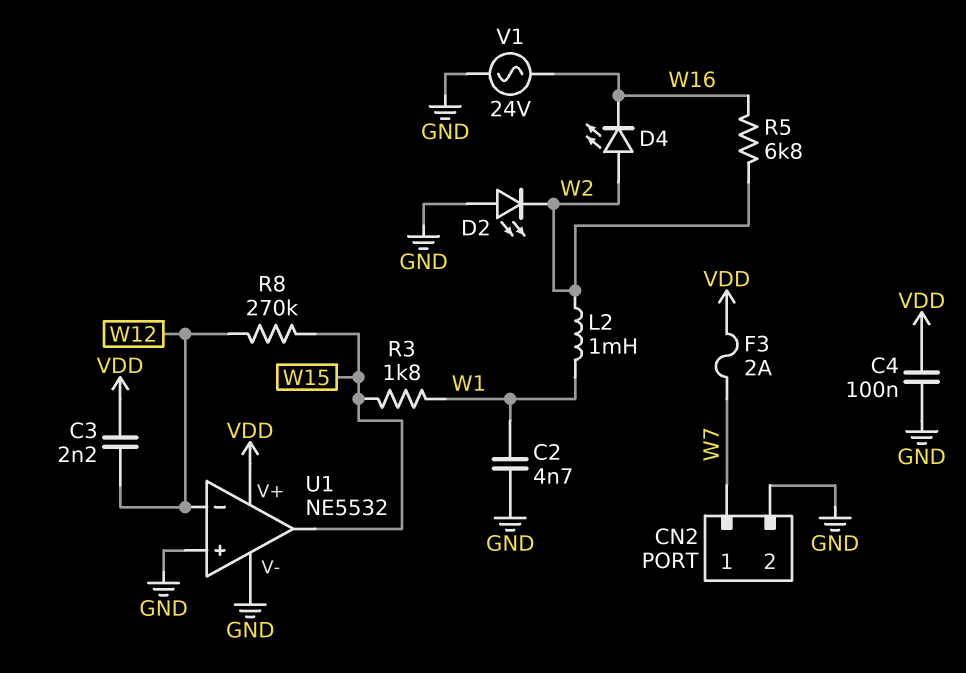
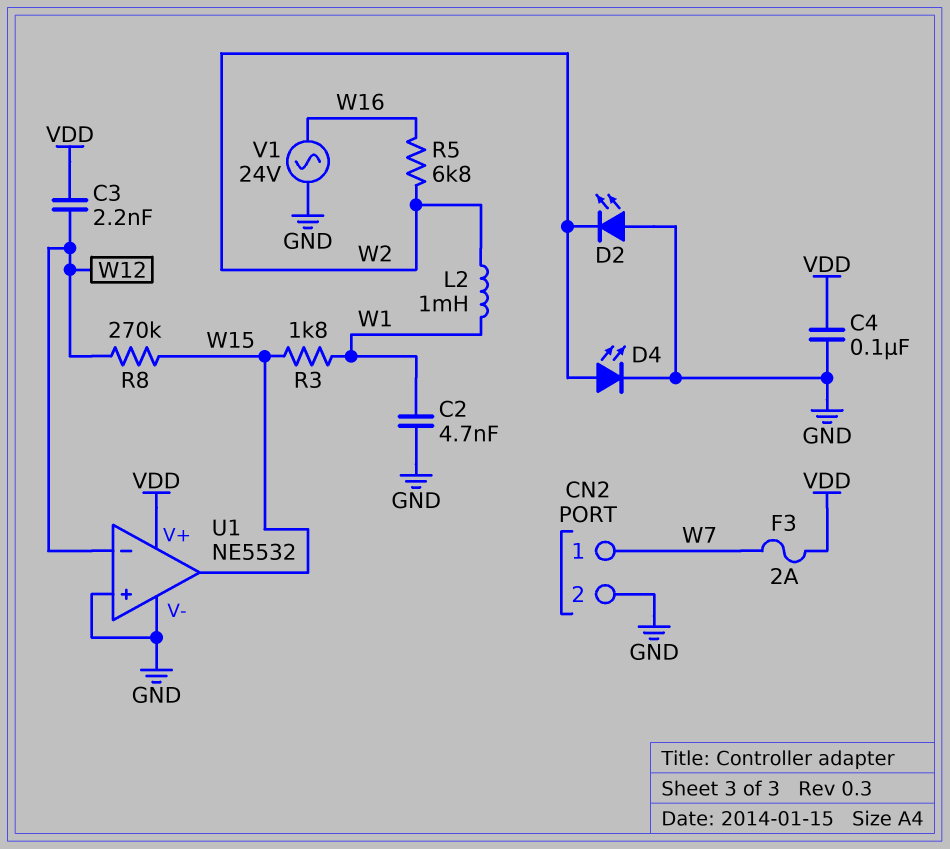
D4: LED (A W2, K W16) -> LED (A W2, K GND)

